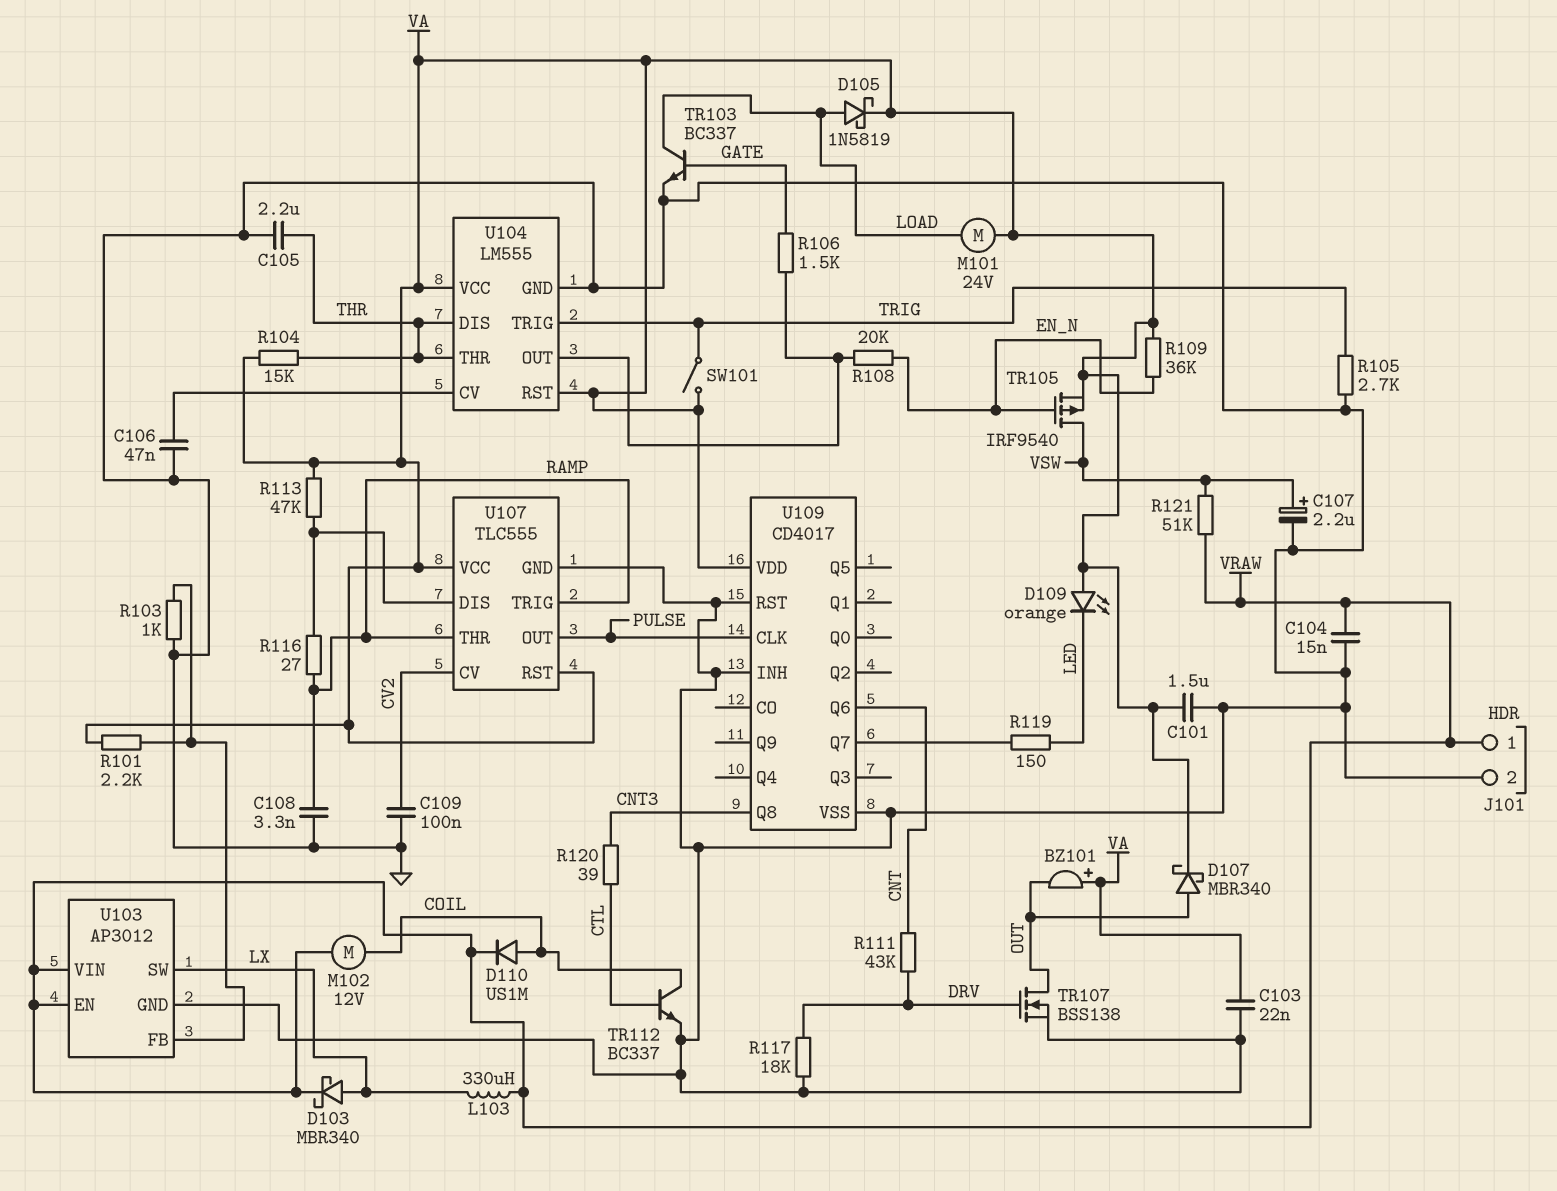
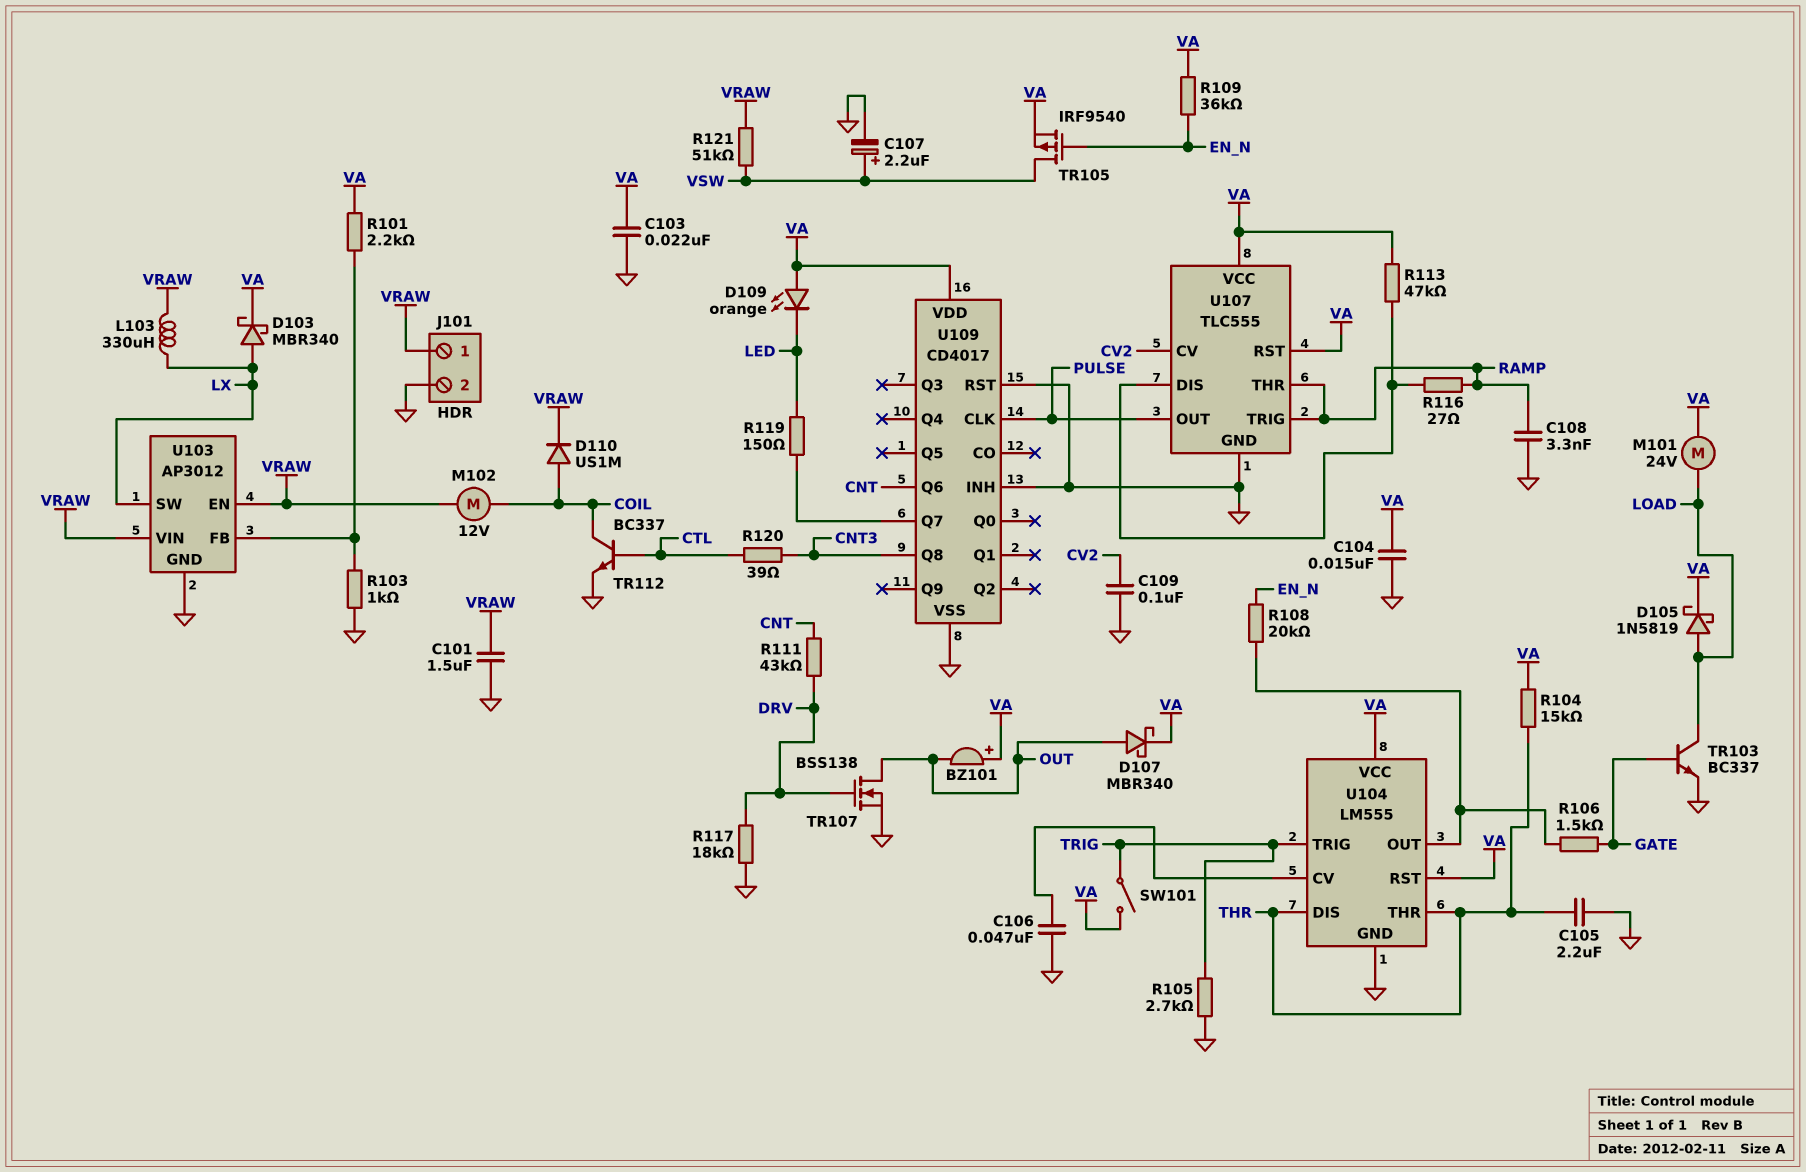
C101: 1.5uF (GND, VA) -> 1.5uF (GND, VRAW)
C104: 15nF (GND, VRAW) -> 15nF (GND, VA)
D103: schottky MBR340 (A LX, K VRAW) -> schottky MBR340 (A LX, K VA)

